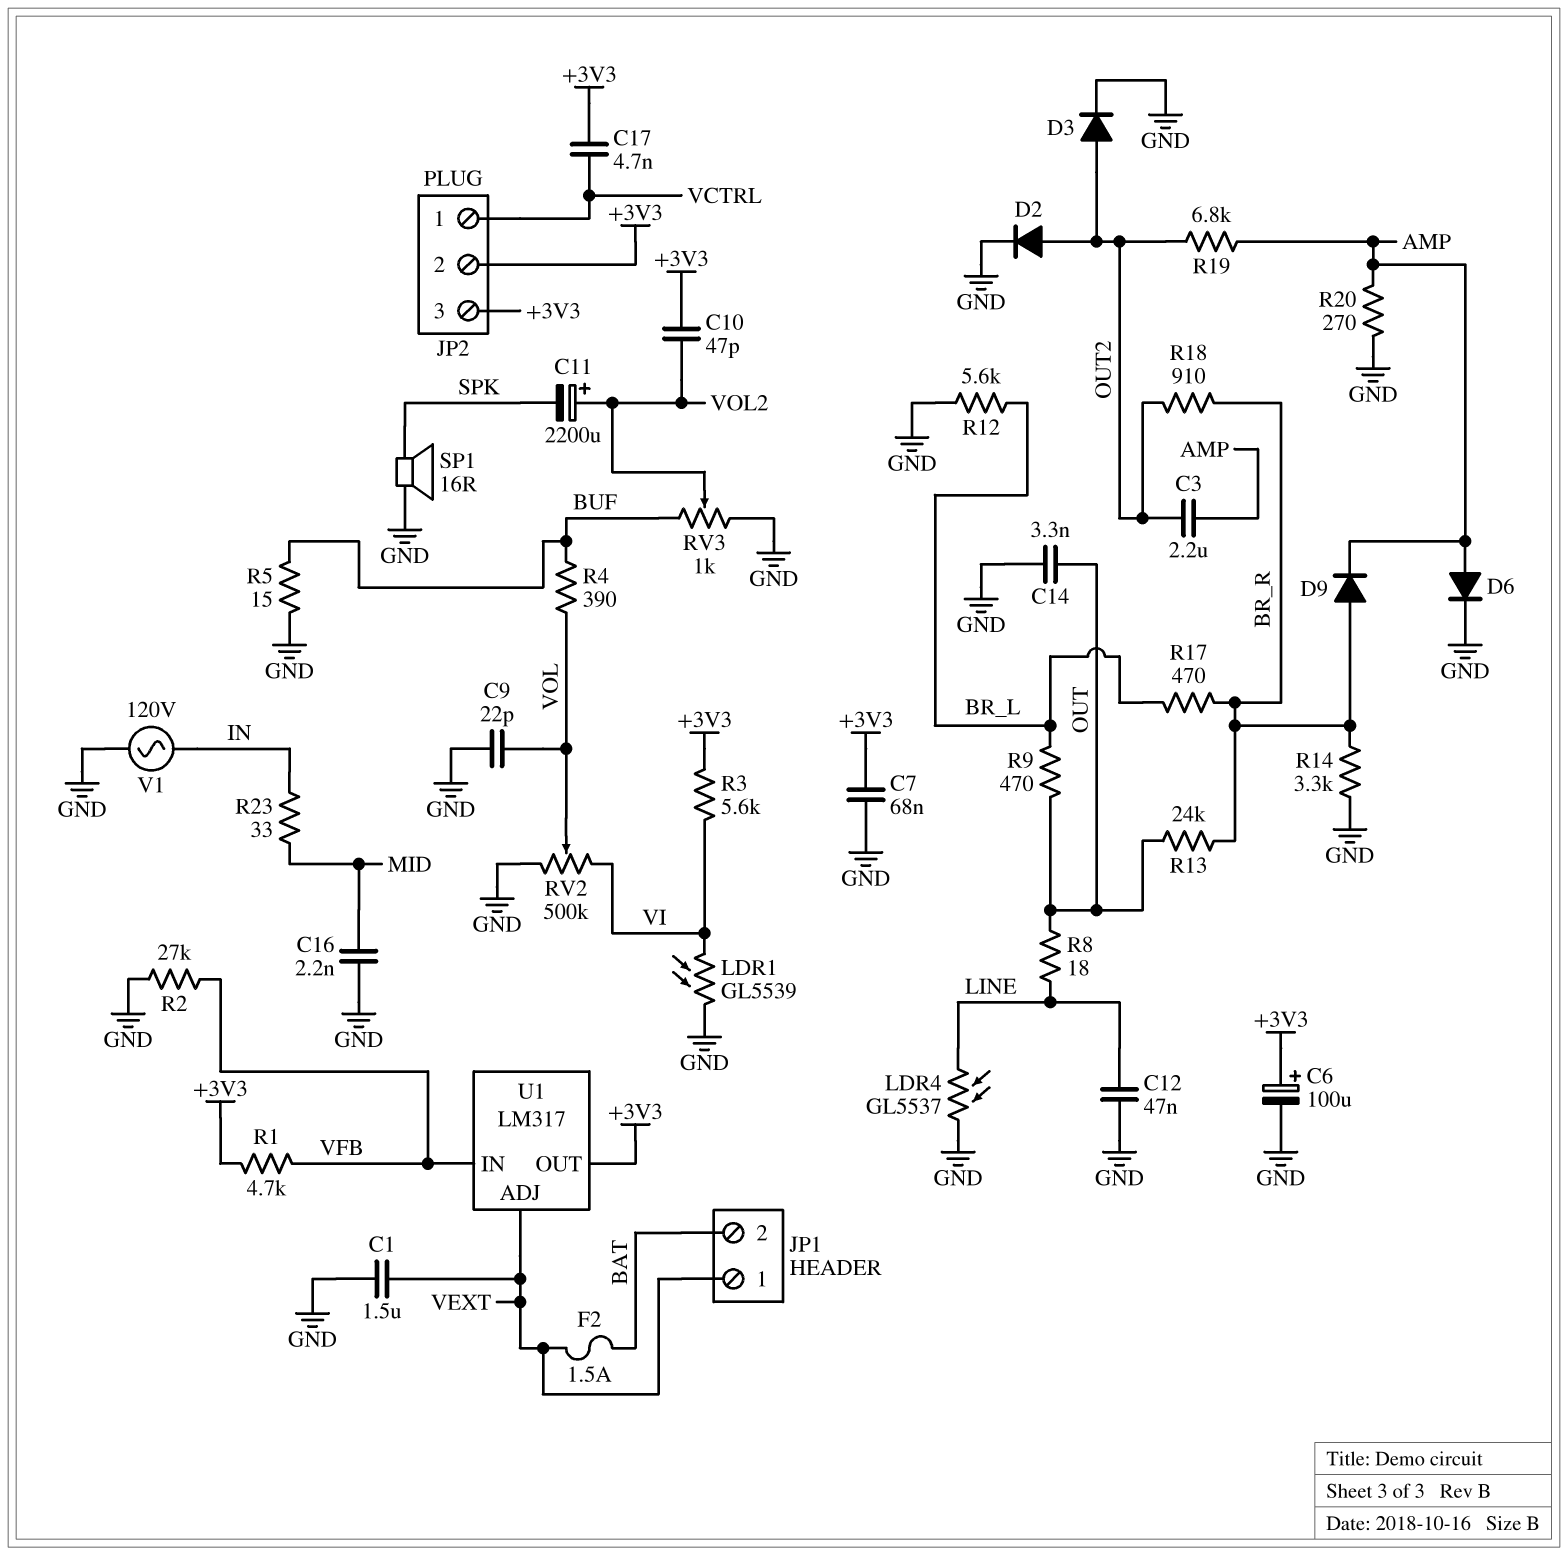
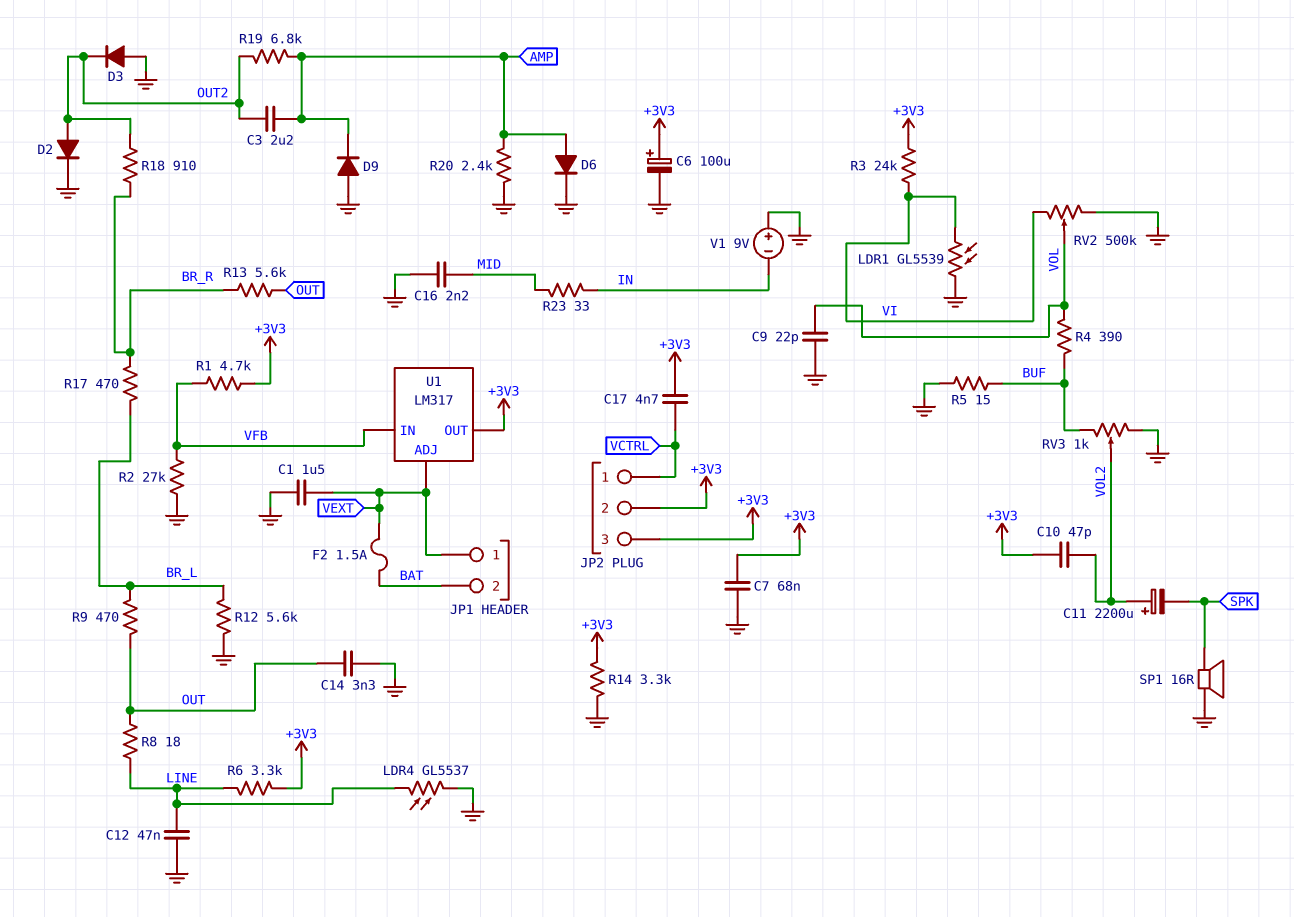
D3: diode (A OUT2, K GND) -> diode (A GND, K OUT2)
D9: diode (A BR_R, K AMP) -> diode (A GND, K AMP)
R3: 5.6k (+3V3, VI) -> 24k (+3V3, VI)
R6: none -> 3.3k (+3V3, LINE)
R13: 24k (BR_R, OUT) -> 5.6k (BR_R, OUT)
R14: 3.3k (BR_R, GND) -> 3.3k (+3V3, GND)
R20: 270 (AMP, GND) -> 2.4k (AMP, GND)
V1: AC 120V (GND, IN) -> 9V (plus GND, minus IN)

